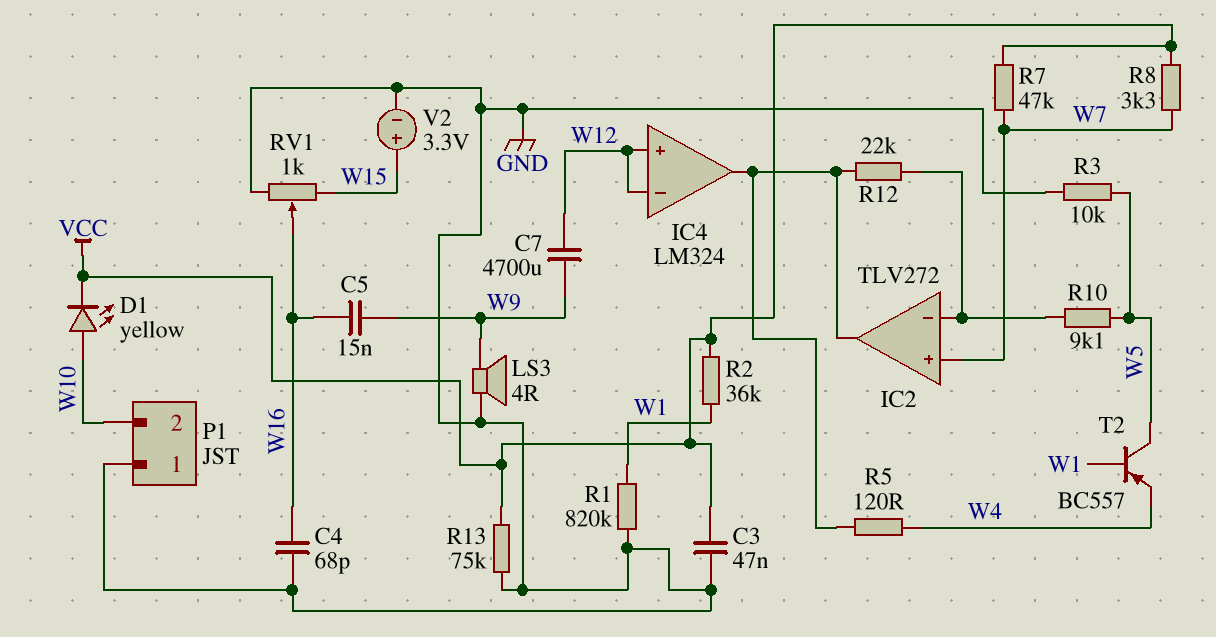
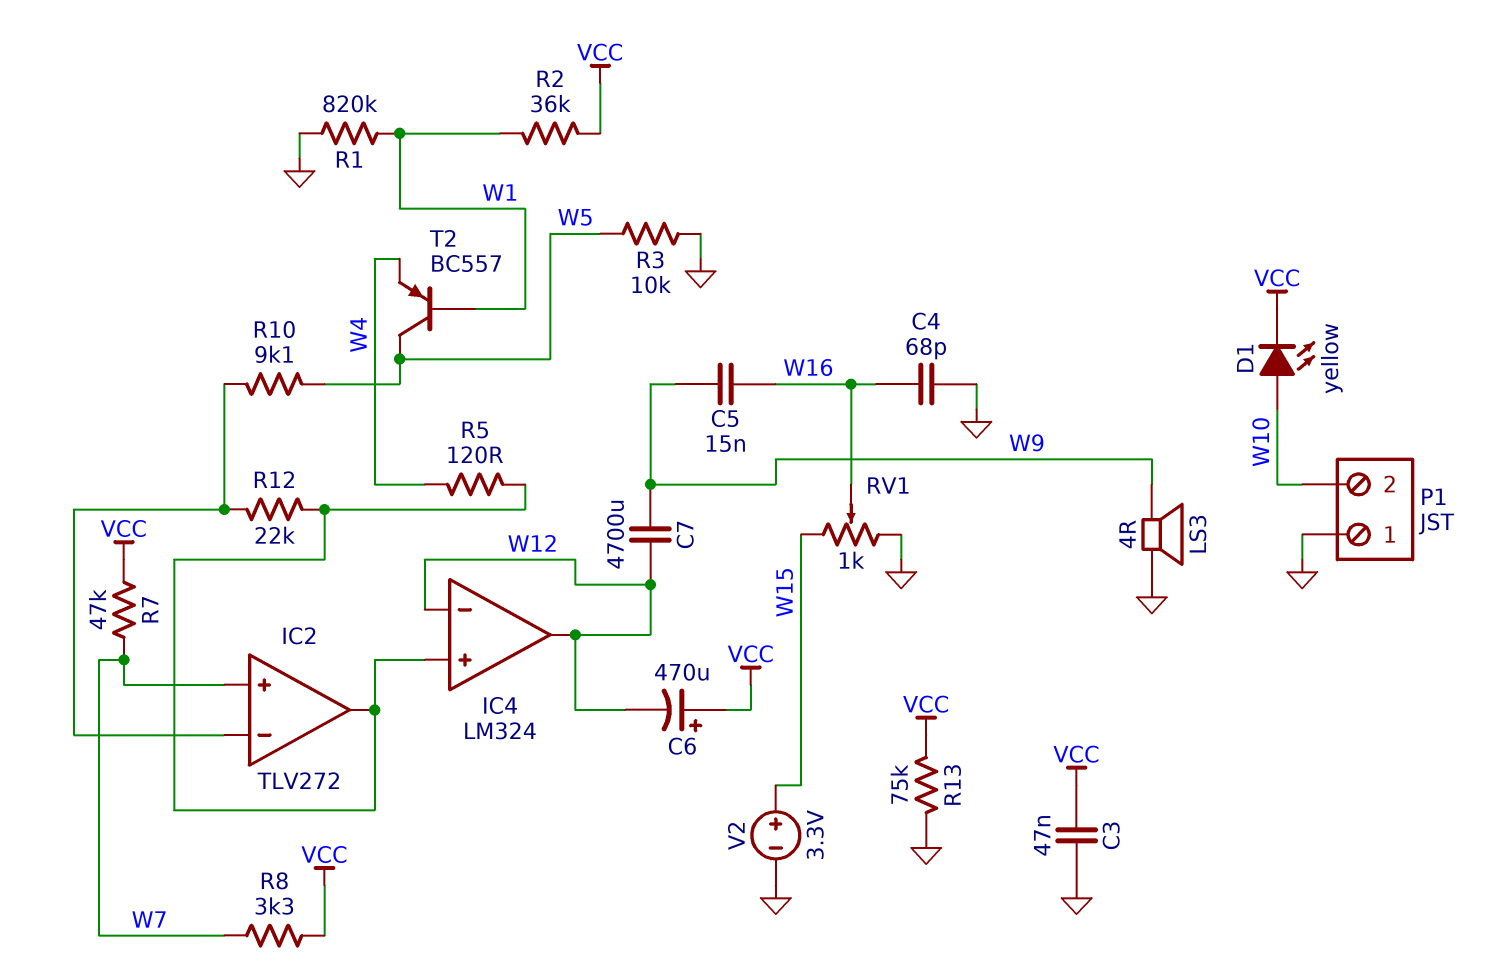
C6: none -> 470uF (plus VCC, minus W12)
IC4 pin in+: W12 -> IC2/out
IC4 pin out: IC2/out -> W12

